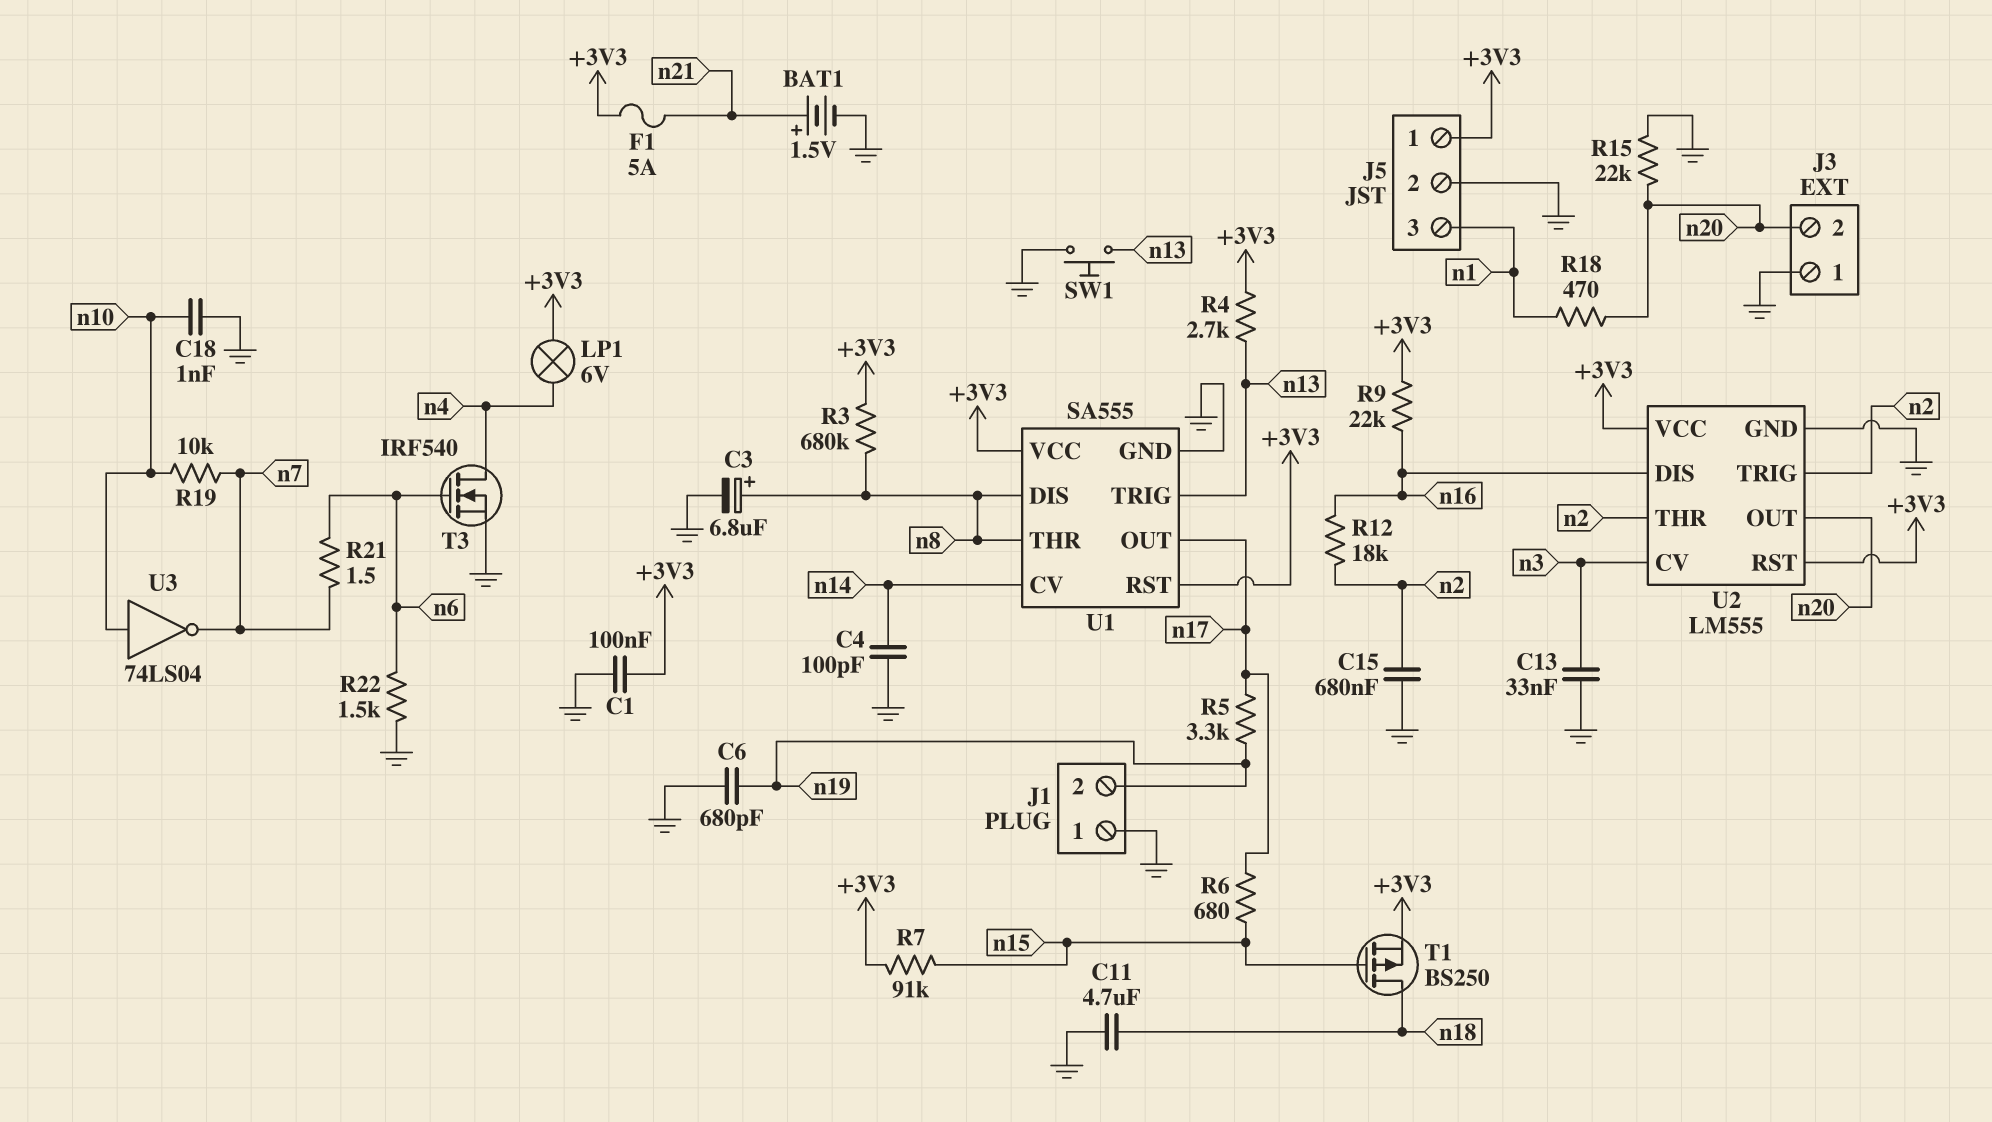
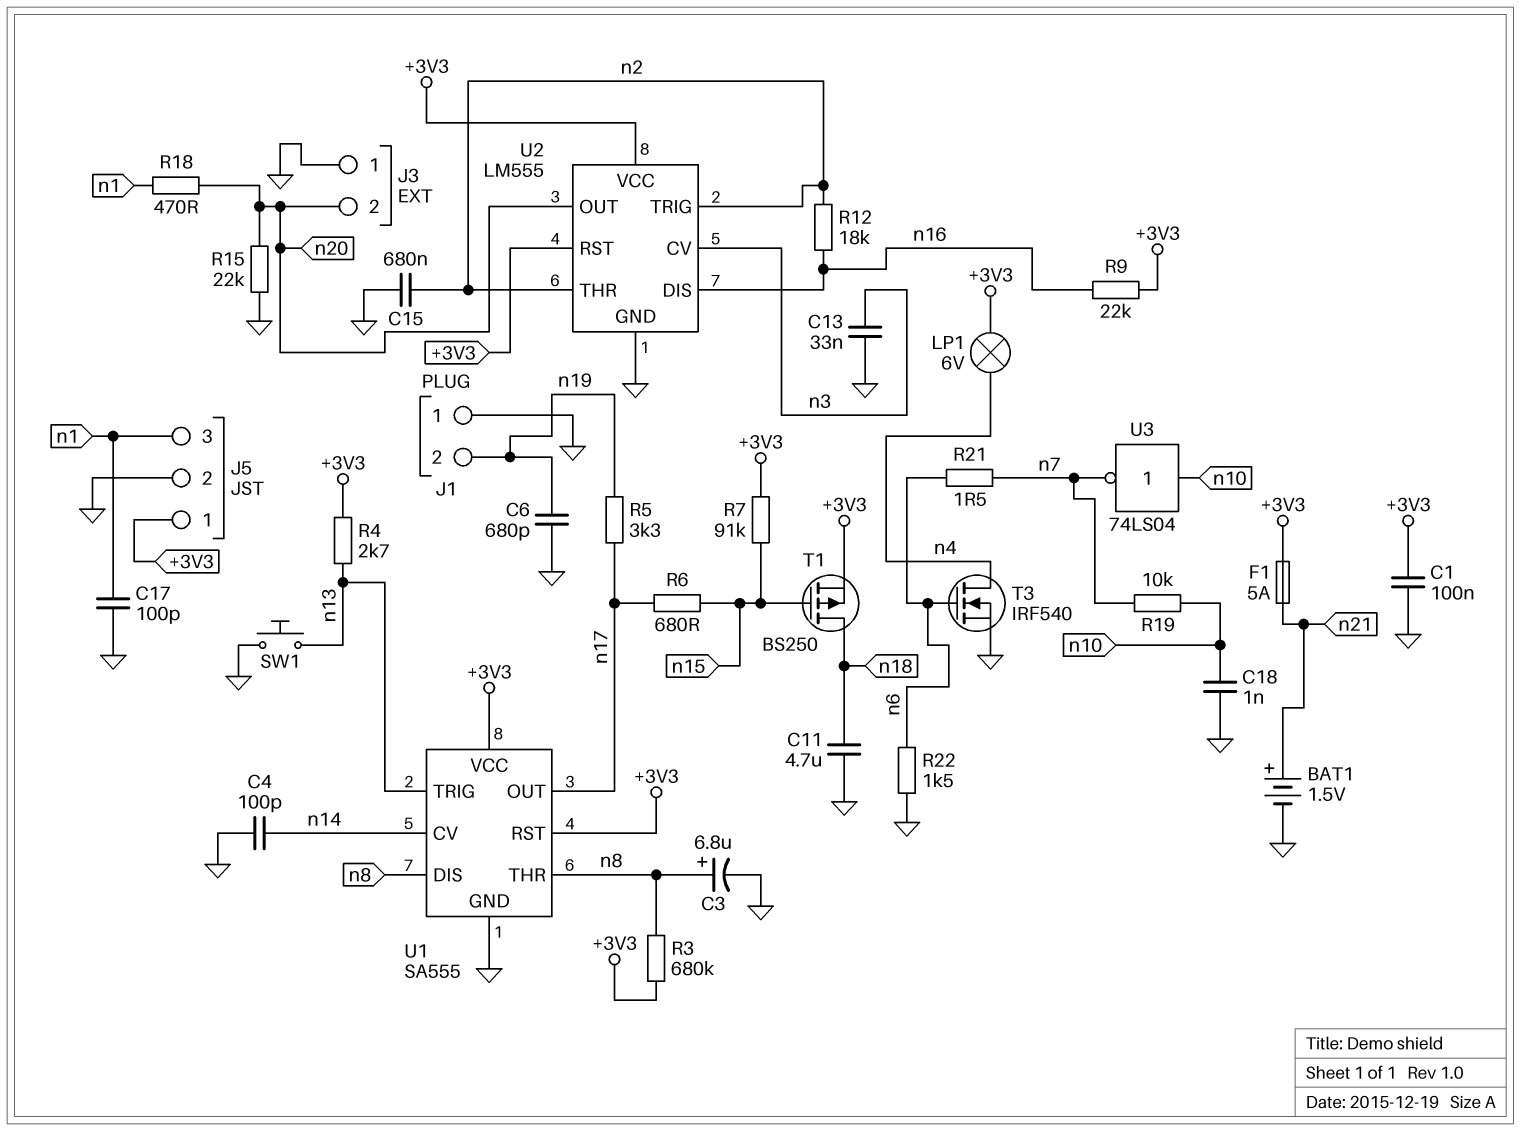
C17: none -> 100pF (GND, n1)

